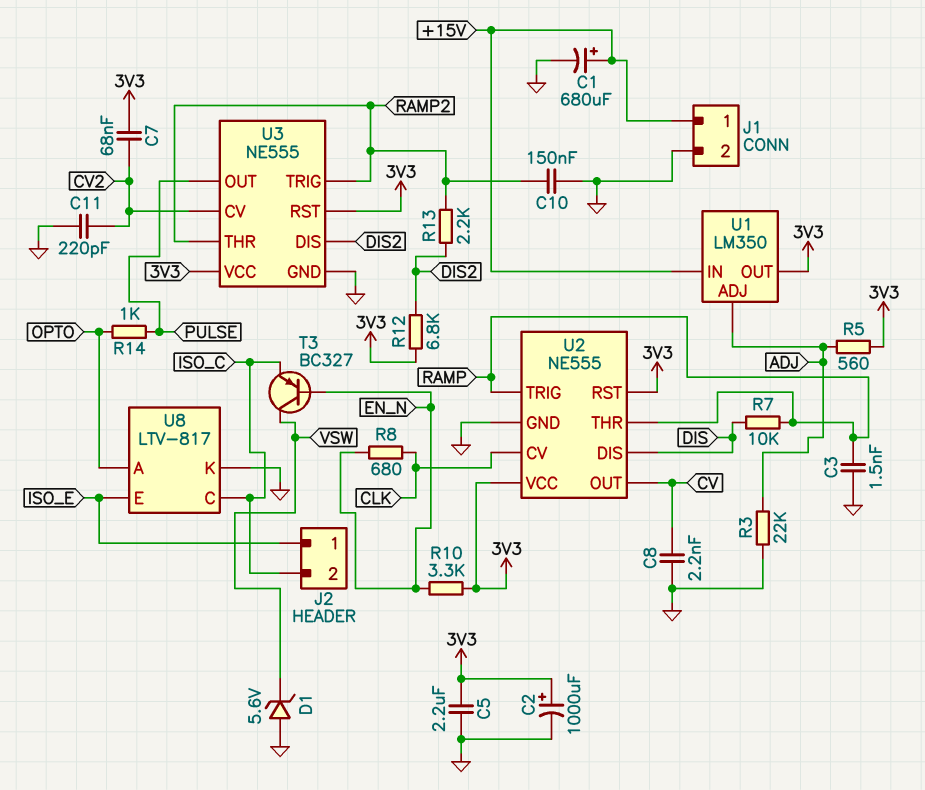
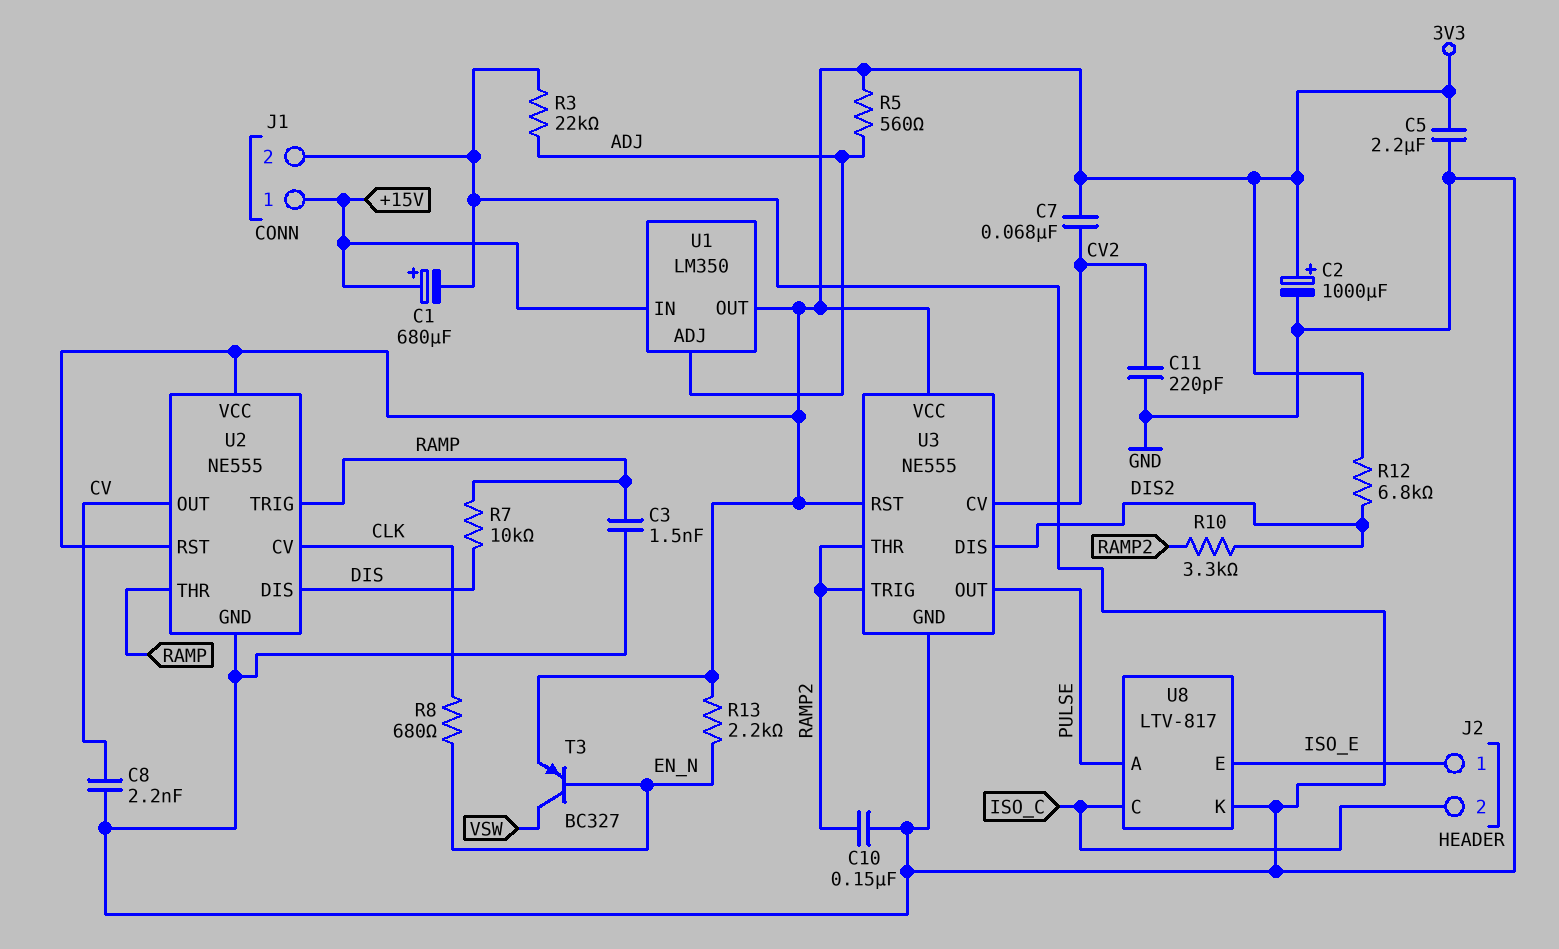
D1: zener 5.6V (A GND, K VSW) -> none
R10: 3.3k (3V3, EN_N) -> 3.3k (DIS2, RAMP2)
R13: 2.2k (DIS2, RAMP2) -> 2.2k (3V3, EN_N)
R14: 1k (OPTO, PULSE) -> none
T3: PNP BC327 (B EN_N, C VSW, E ISO_C) -> PNP BC327 (B EN_N, C VSW, E 3V3)
U8 pin A: OPTO -> PULSE

